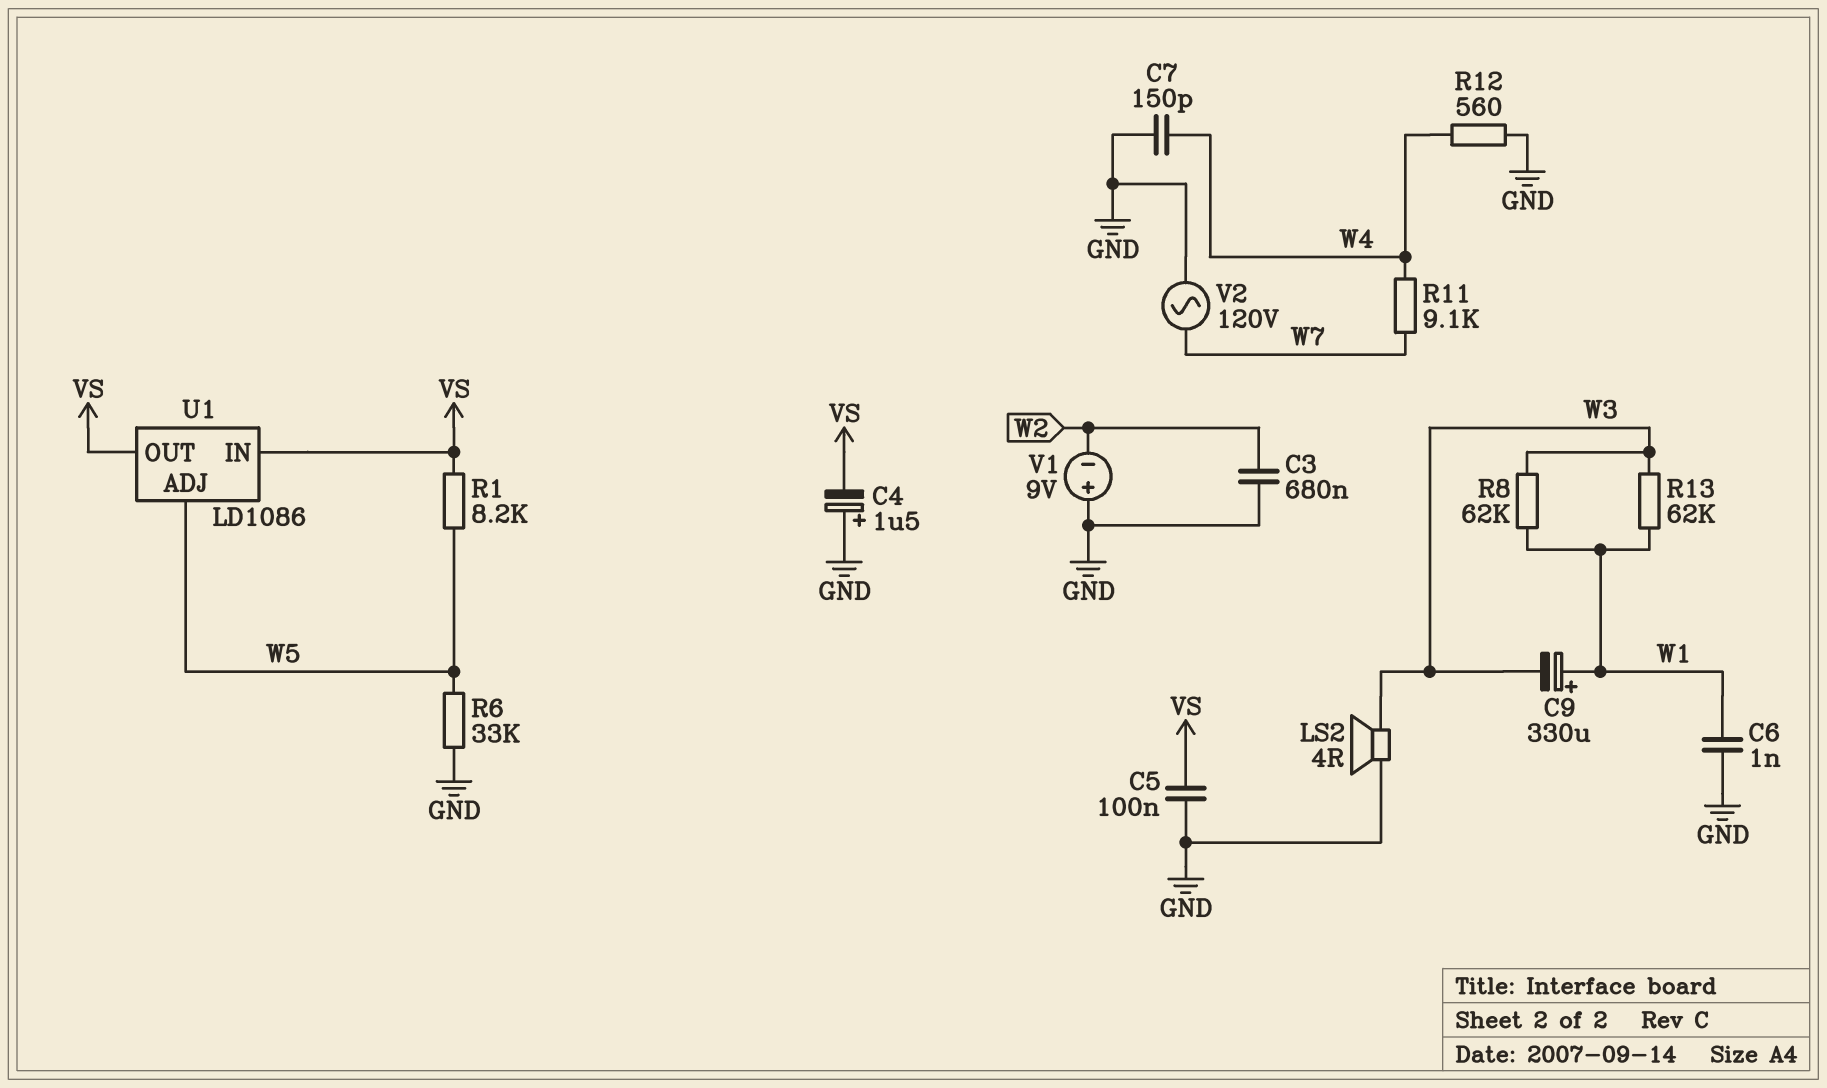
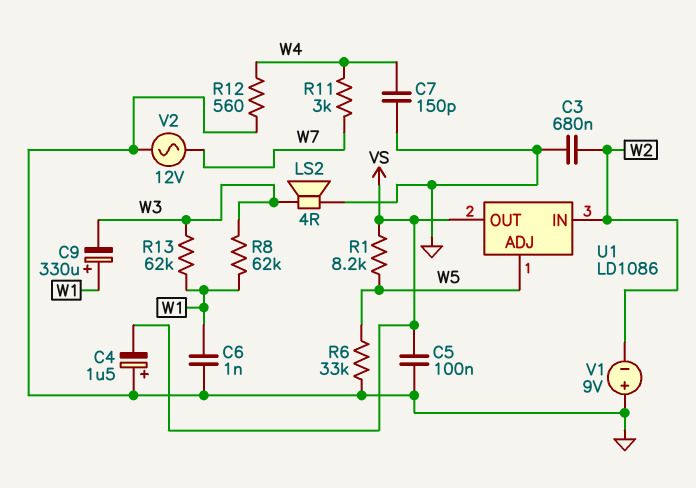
R11: 9.1k (W4, W7) -> 3k (W4, W7)
U1 pin IN: VS -> W2
V2: AC 120V (GND, W7) -> AC 12V (GND, W7)

